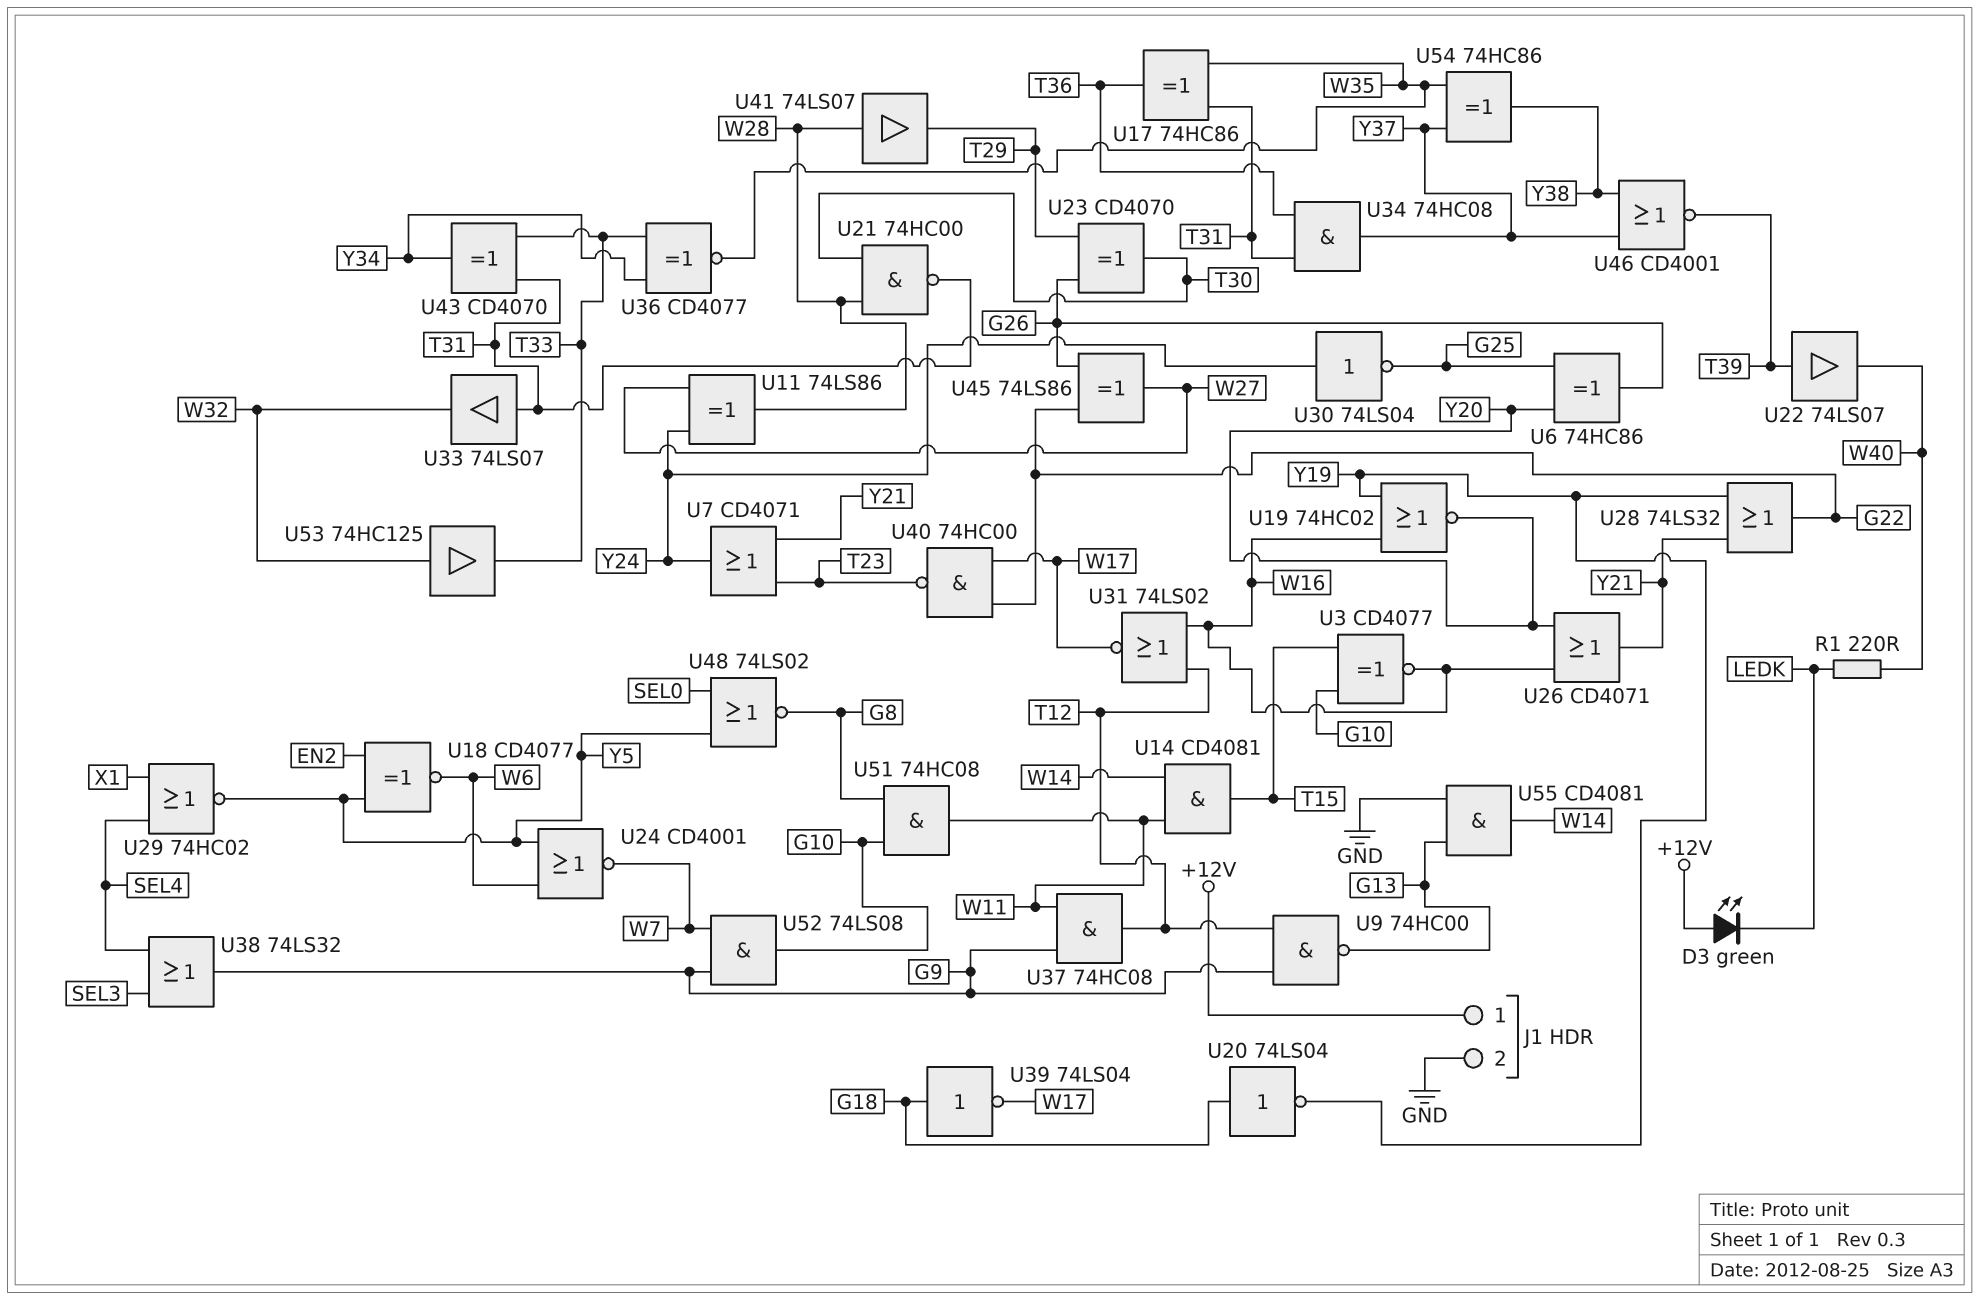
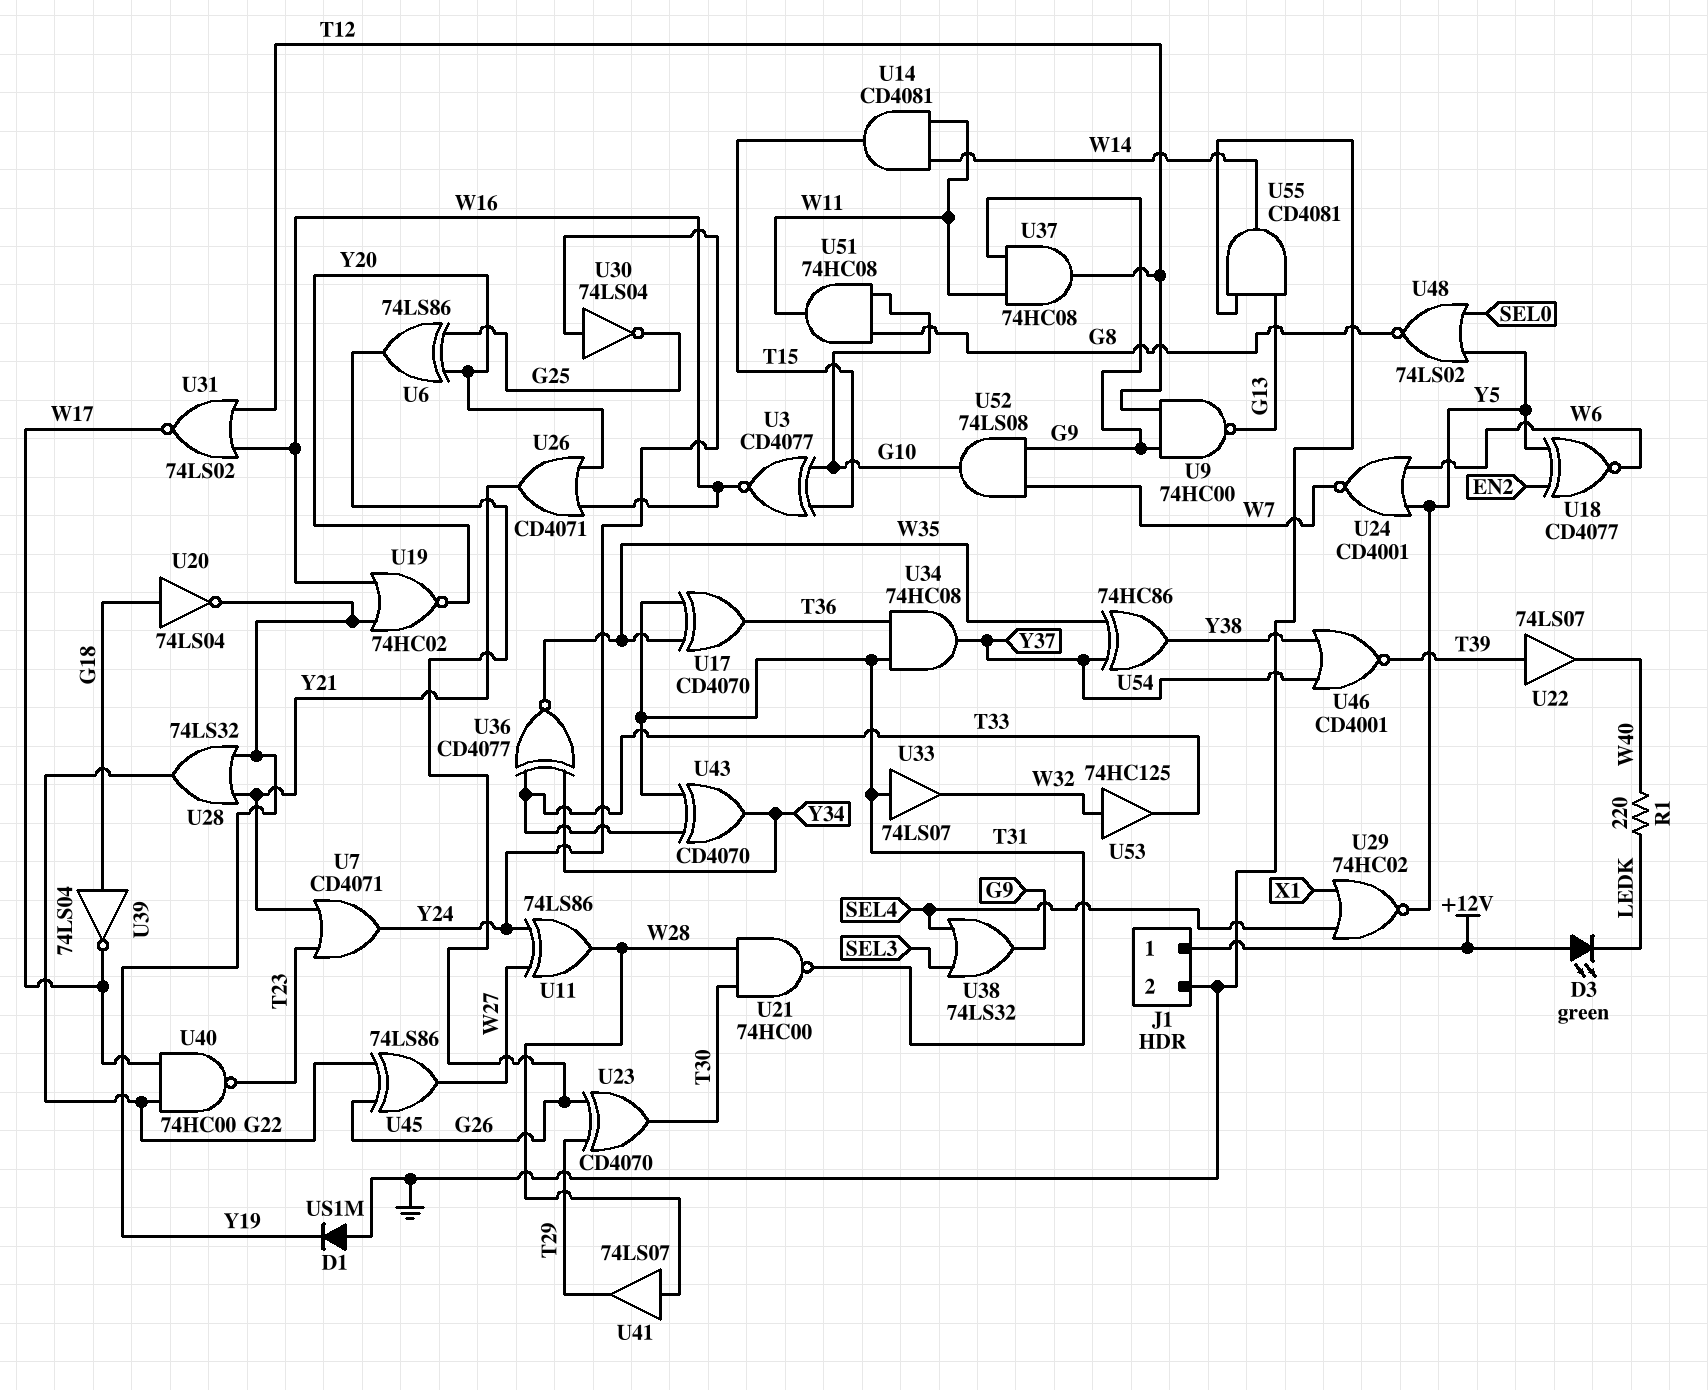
D1: none -> diode US1M (A GND, K Y19)
U6: XOR 74HC86 (in G25, in Y20, out G26) -> XOR 74LS86 (in G25, in Y20, out G26)
U17: XOR 74HC86 (in T31, in W35, out T36) -> XOR CD4070 (in T31, in W35, out T36)

